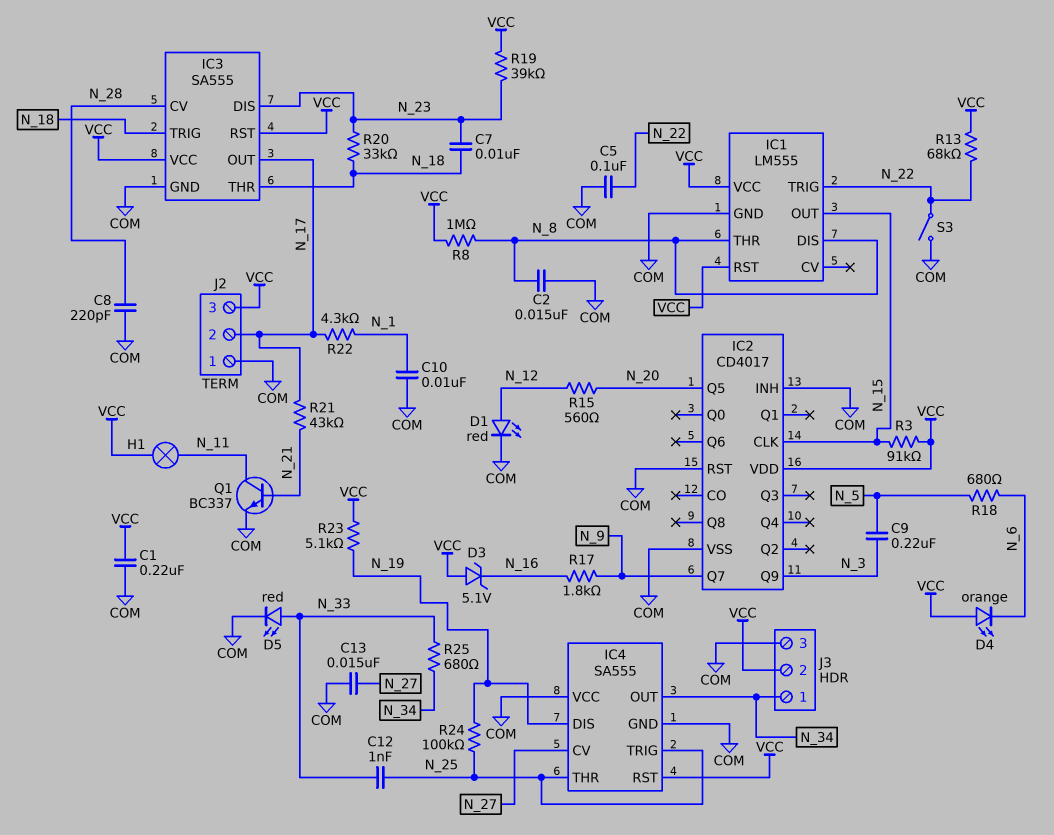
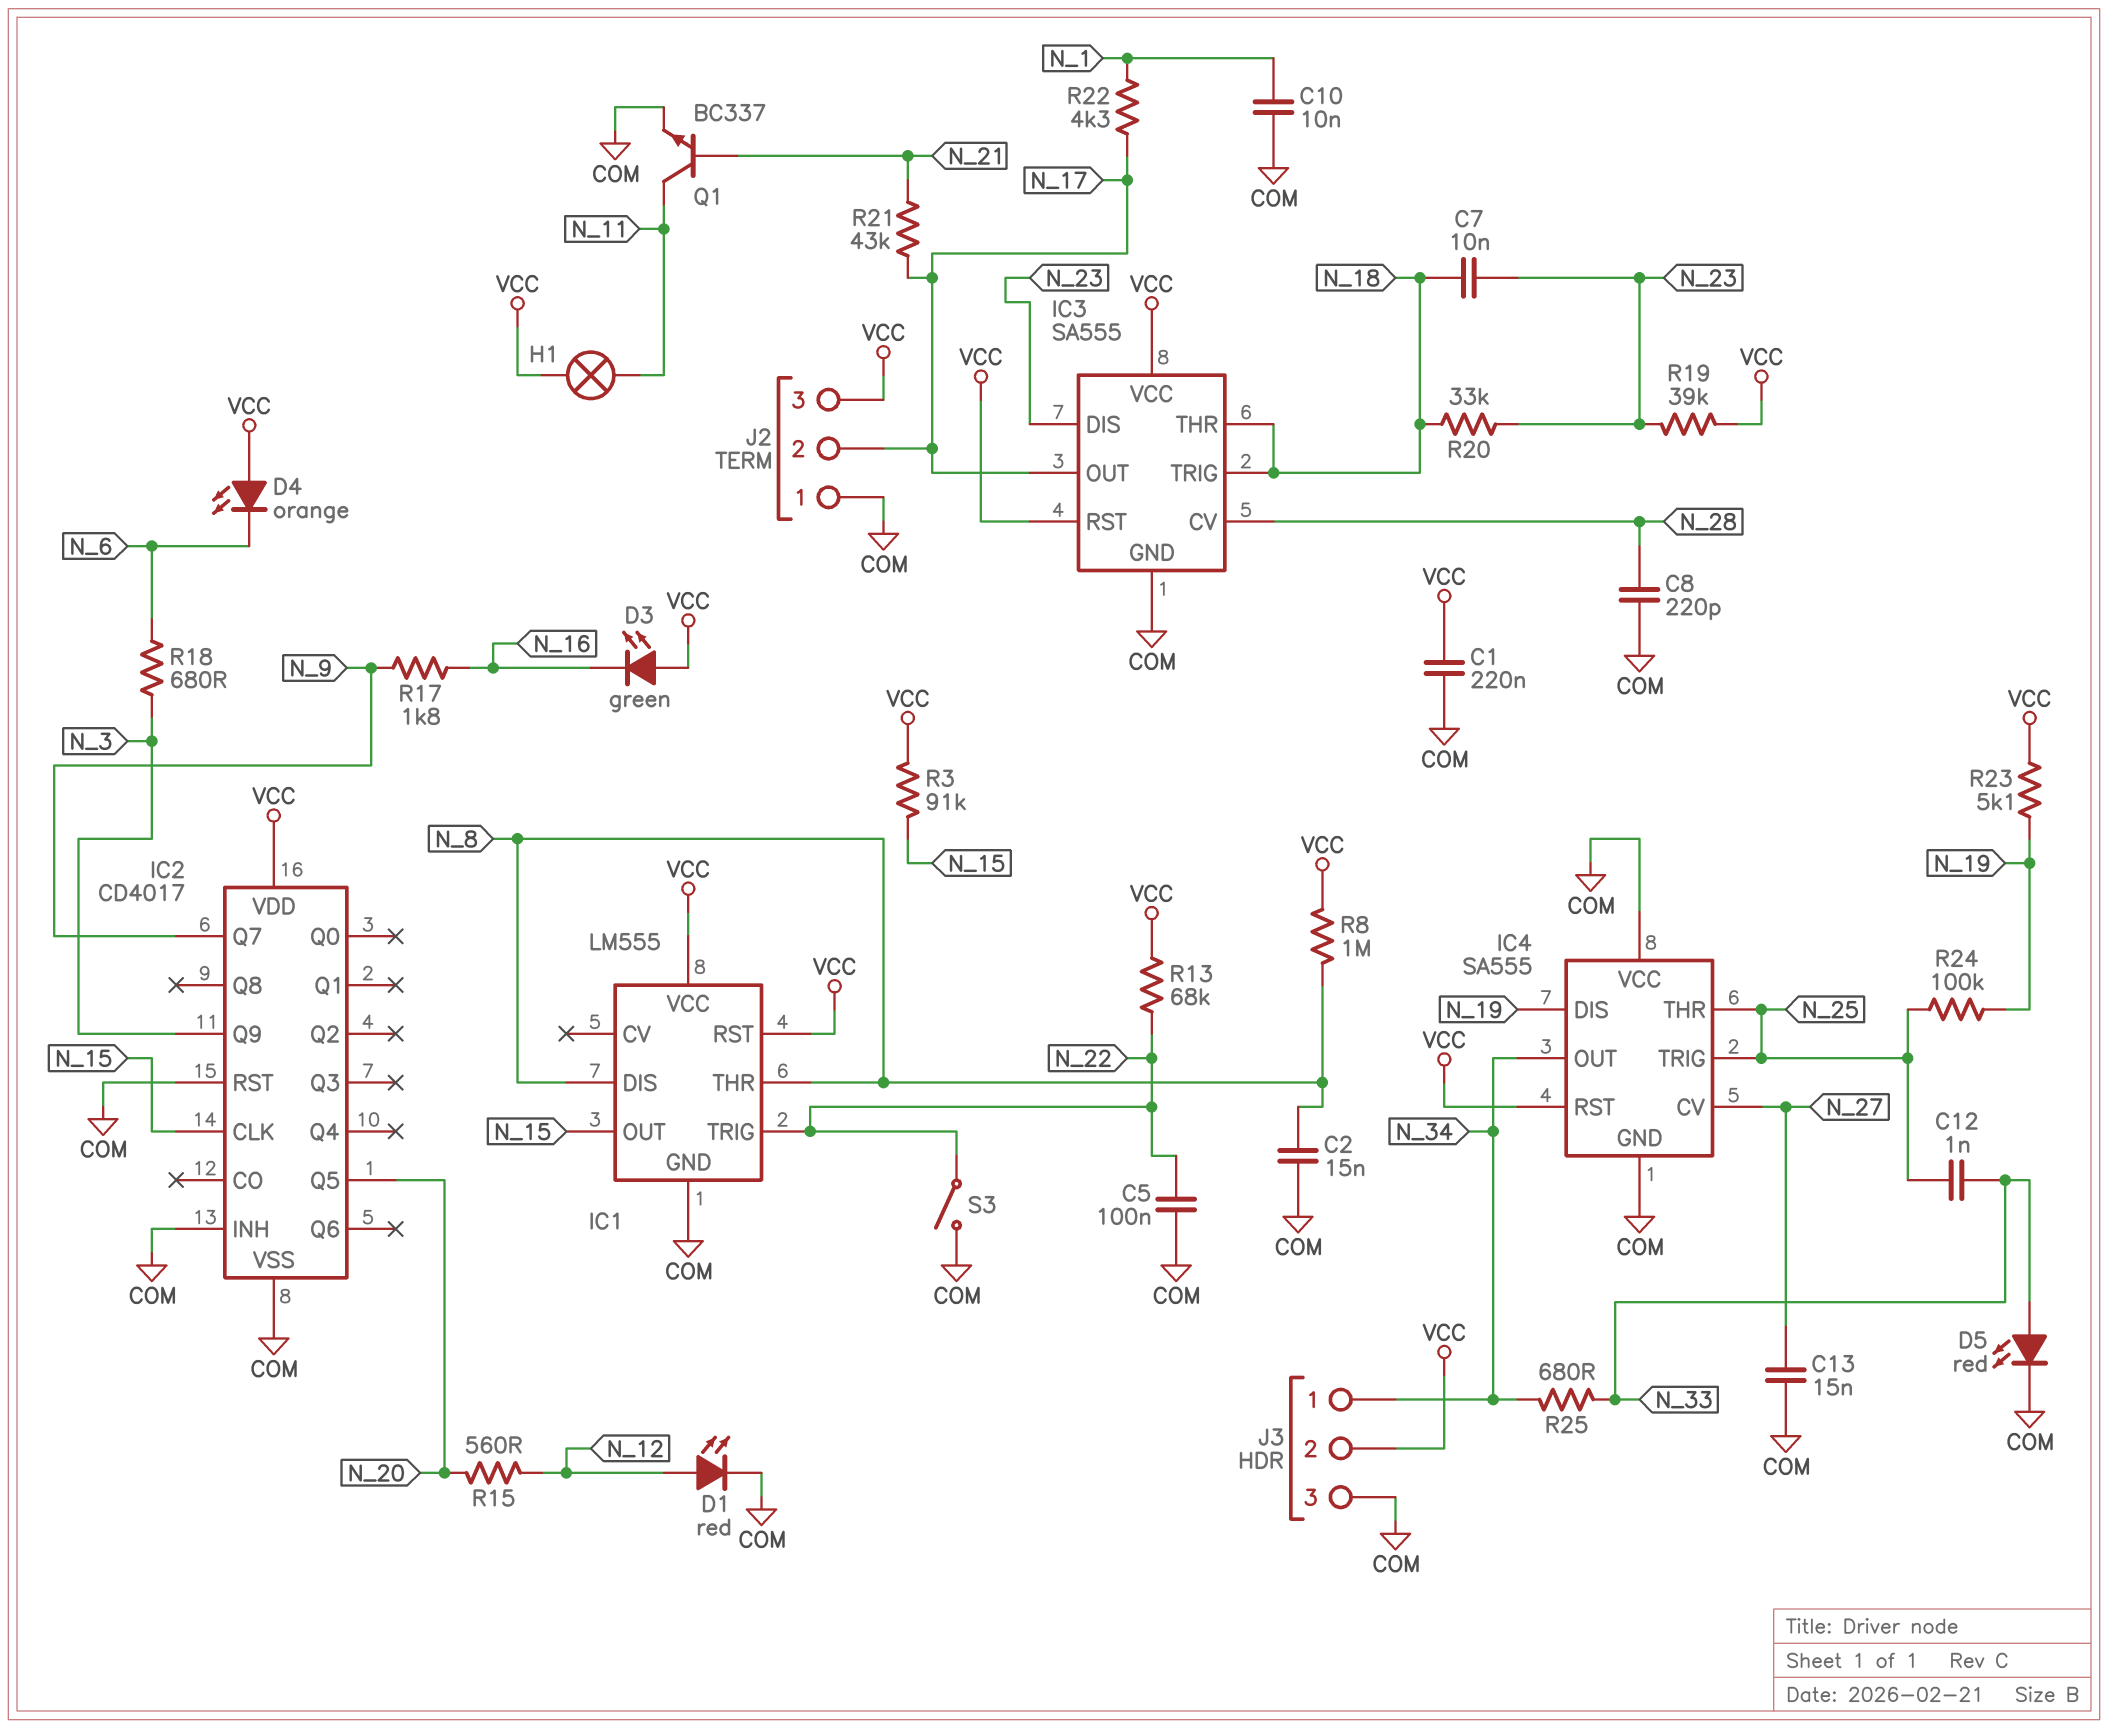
C9: 220nF (N_3, N_5) -> none
D3: zener 5.1V (A VCC, K N_16) -> LED green (A VCC, K N_16)
R18: 680 (N_5, N_6) -> 680 (N_3, N_6)

